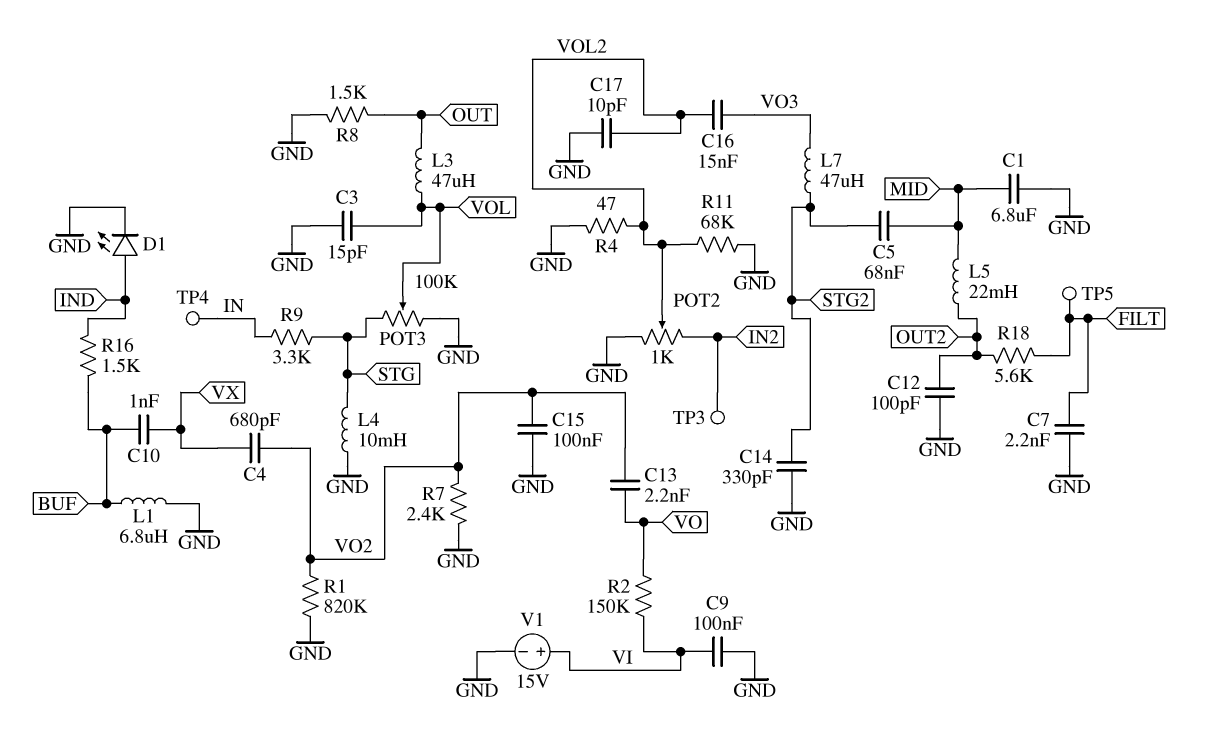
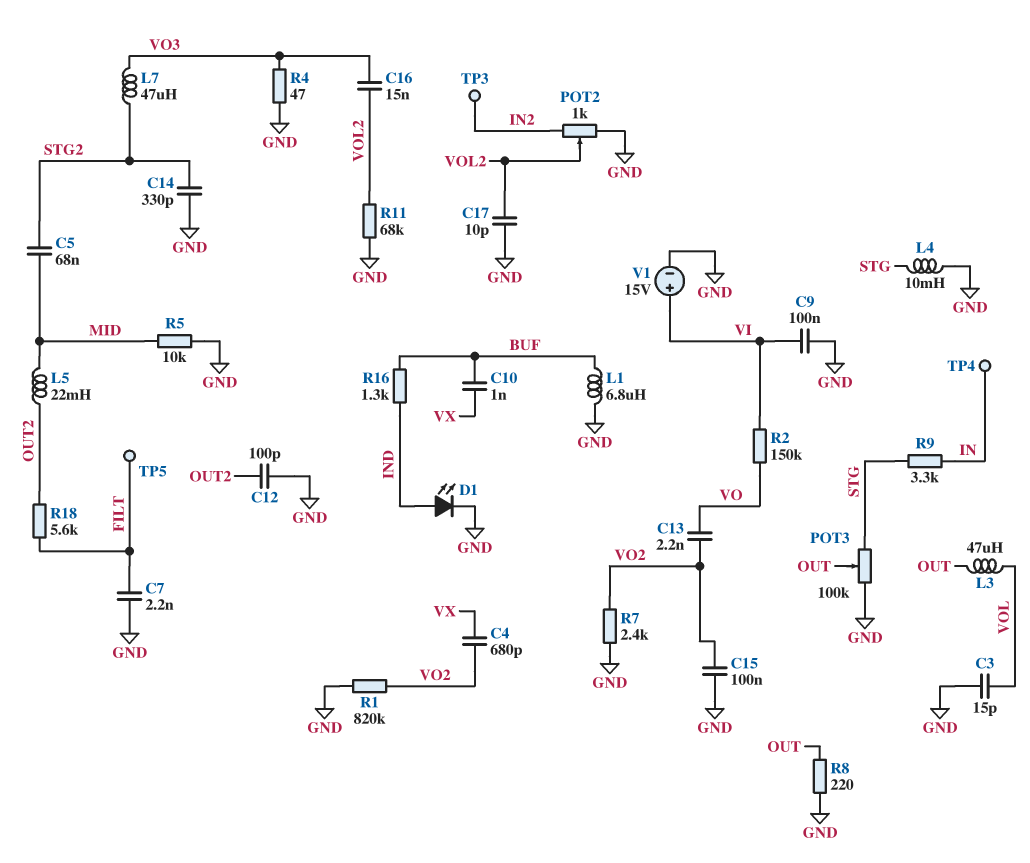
C1: 6.8uF (GND, MID) -> none
POT3: 100k (GND, STG, wiper VOL) -> 100k (GND, STG, wiper OUT)
R4: 47 (GND, VOL2) -> 47 (GND, VO3)
R5: none -> 10k (GND, MID)
R8: 1.5k (GND, OUT) -> 220 (GND, OUT)
R16: 1.5k (BUF, IND) -> 1.3k (BUF, IND)

